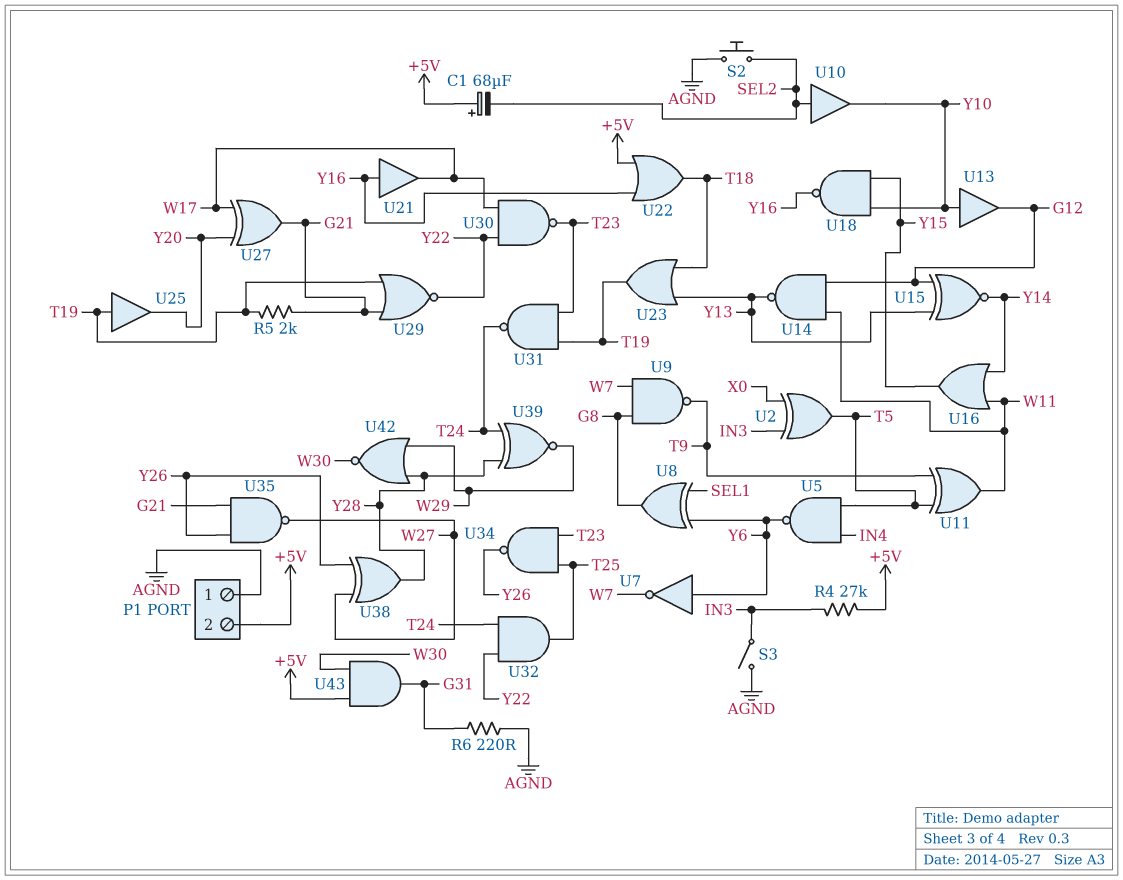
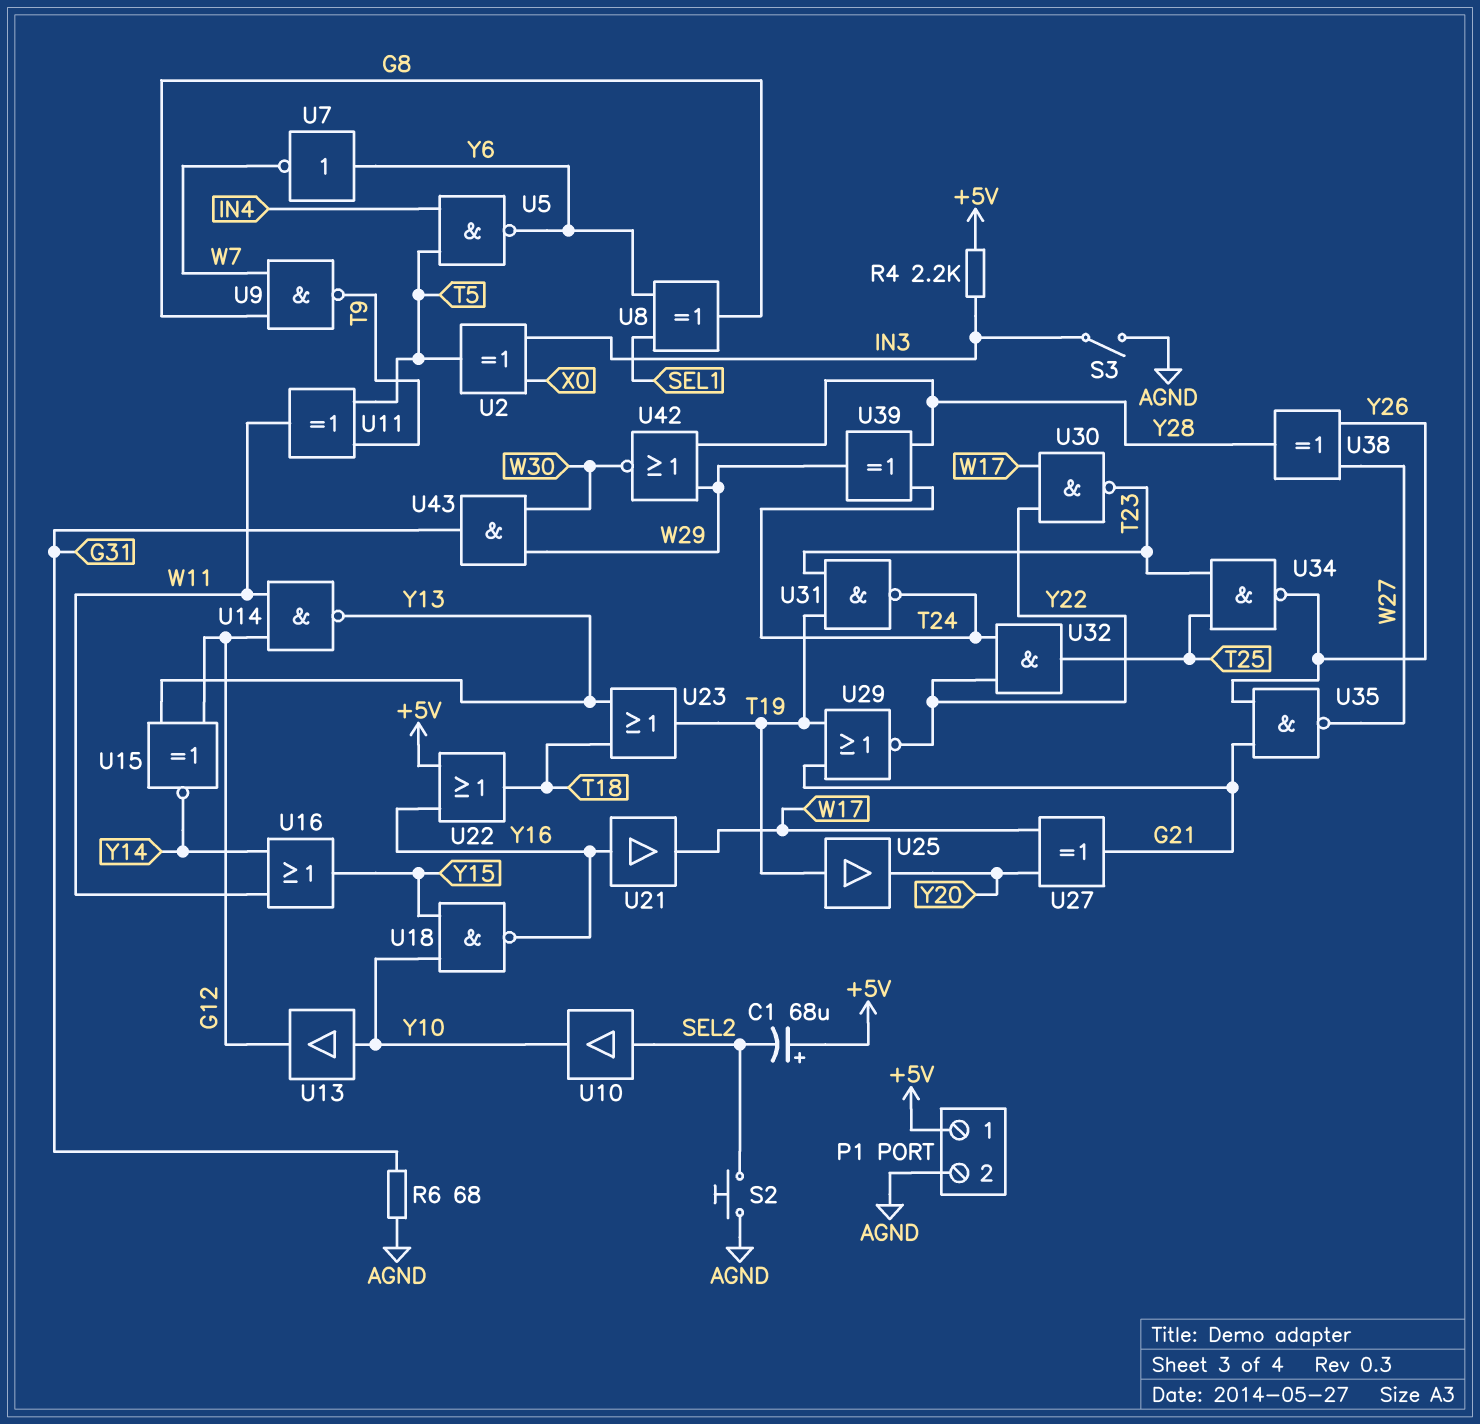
P1 pin 1: AGND -> +5V
P1 pin 2: +5V -> AGND
R4: 27k (+5V, IN3) -> 2.2k (+5V, IN3)
R5: 2k (G21, T19) -> none
R6: 220 (AGND, G31) -> 68 (AGND, G31)
U39: XNOR (in T24, in Y28, out W29) -> XOR (in T24, in Y28, out W29)
U43: AND (in +5V, in W30, out G31) -> AND (in W29, in W30, out G31)

